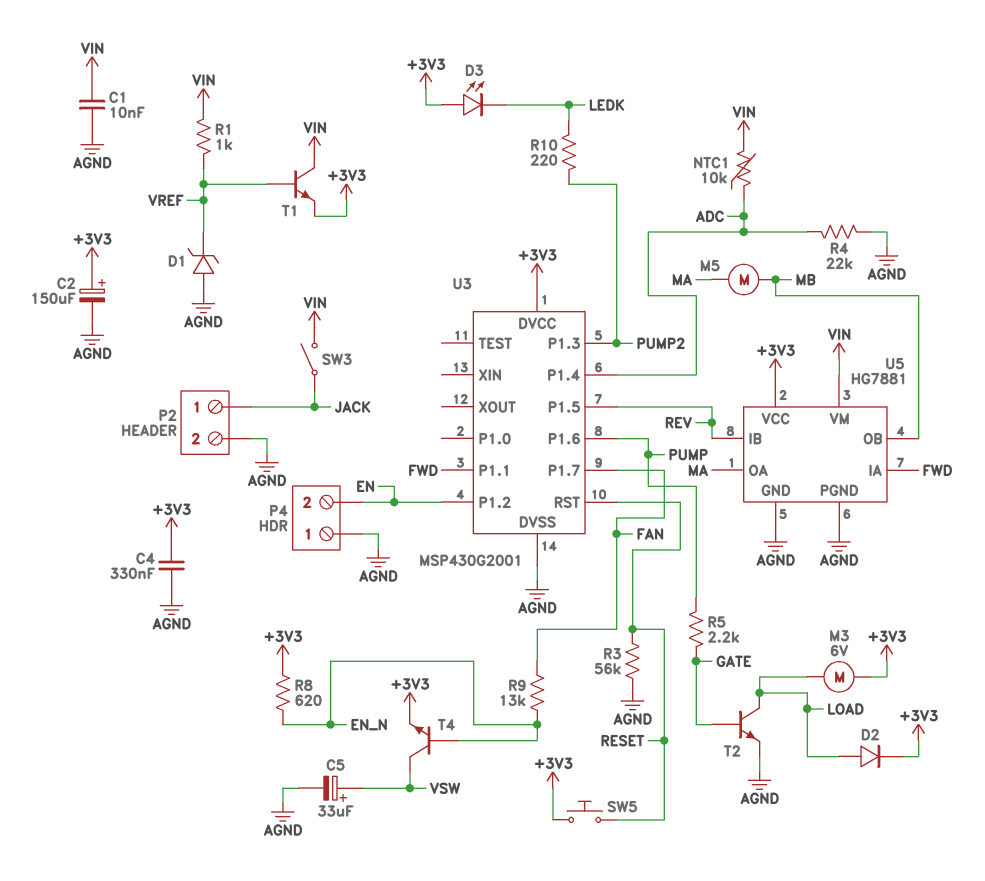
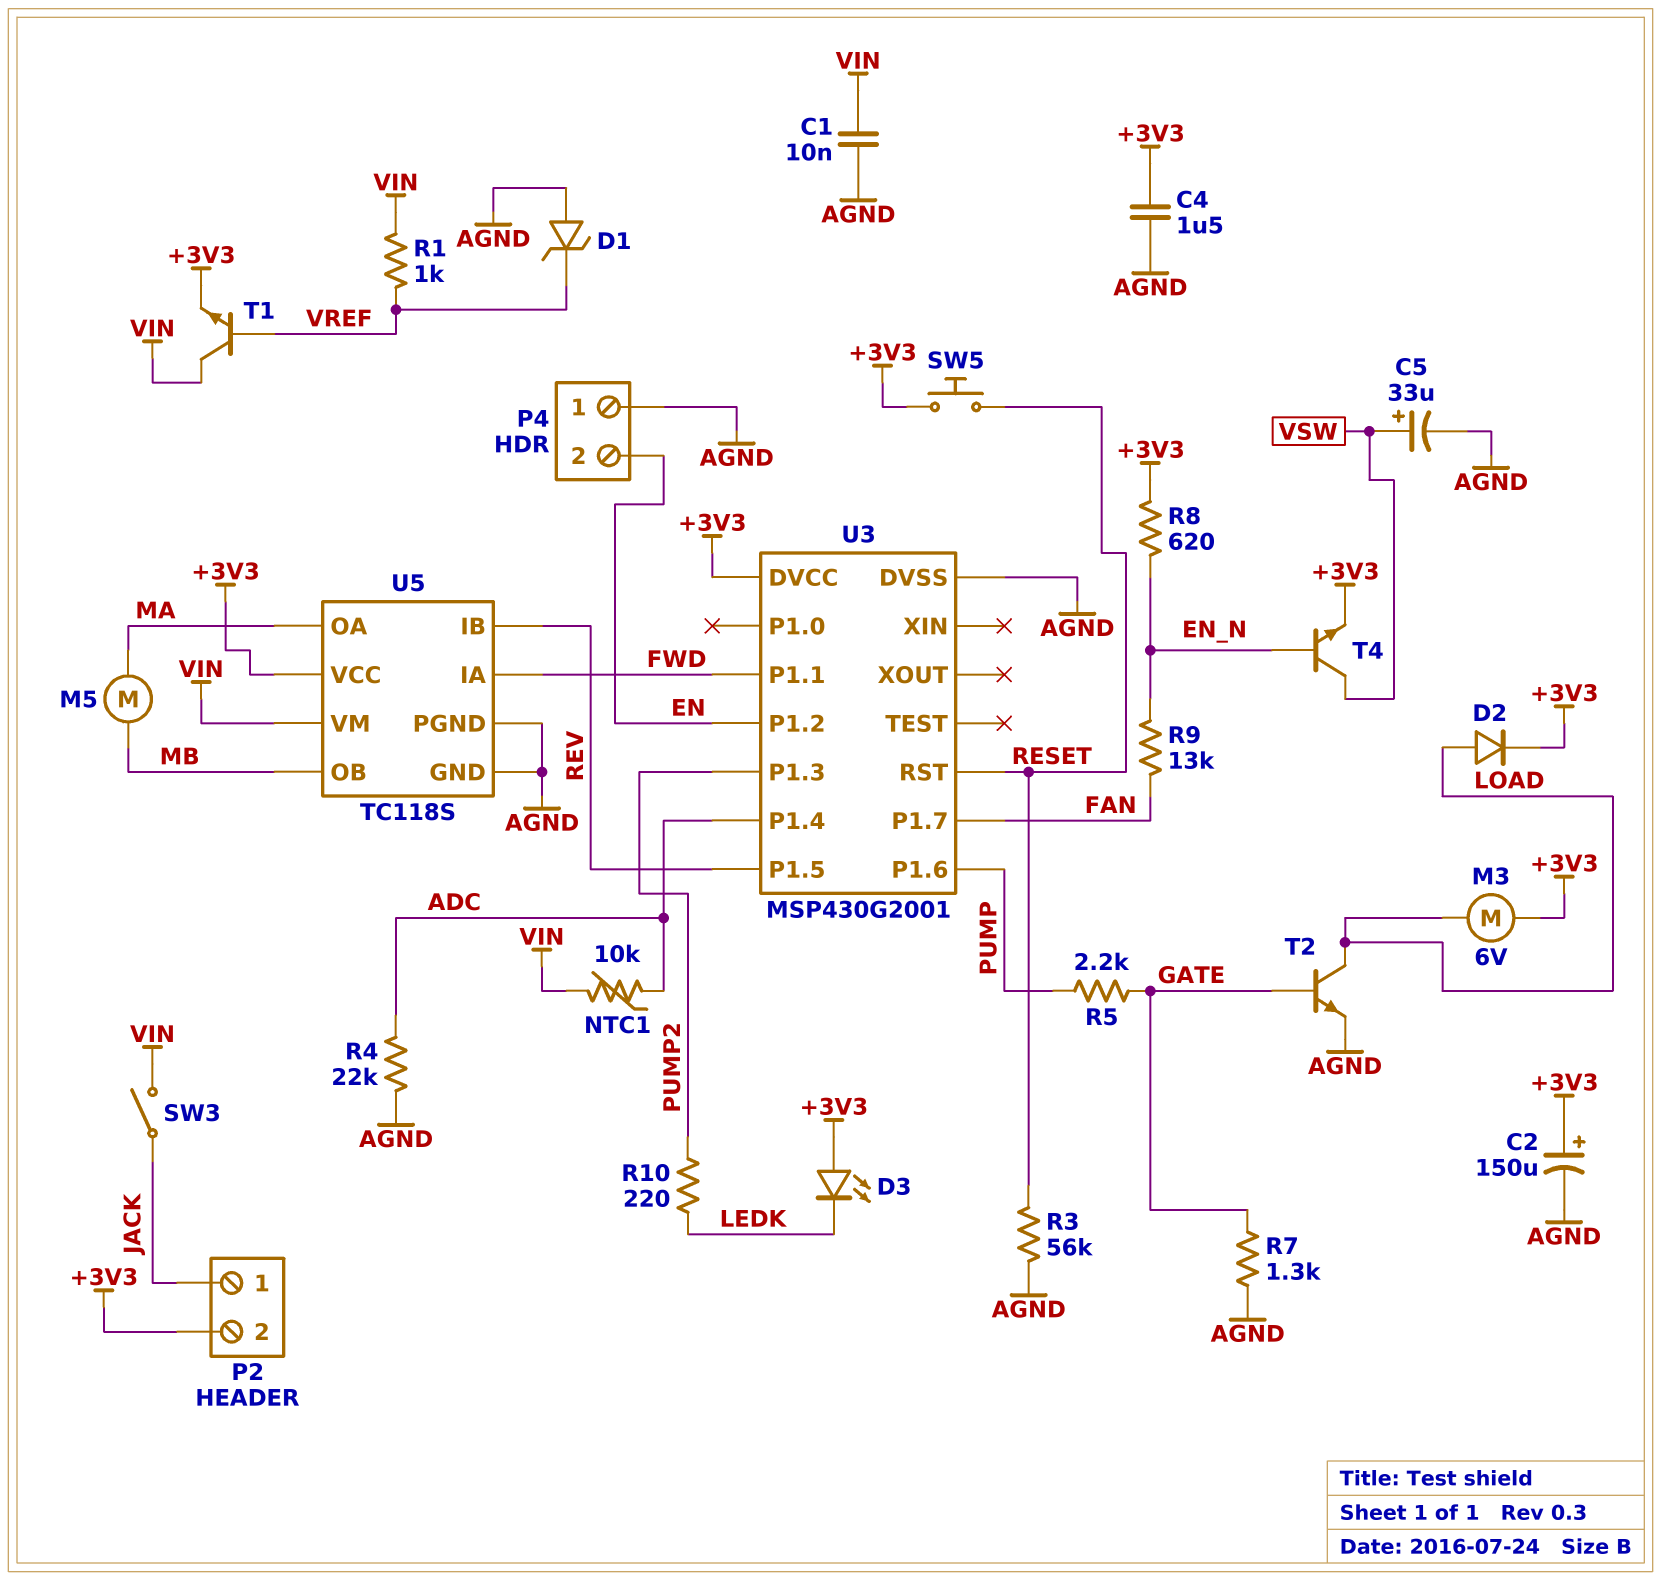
C4: 330nF (+3V3, AGND) -> 1.5uF (+3V3, AGND)
P2 pin 2: AGND -> +3V3
R7: none -> 1.3k (AGND, GATE)
U5: HG7881 -> TC118S

